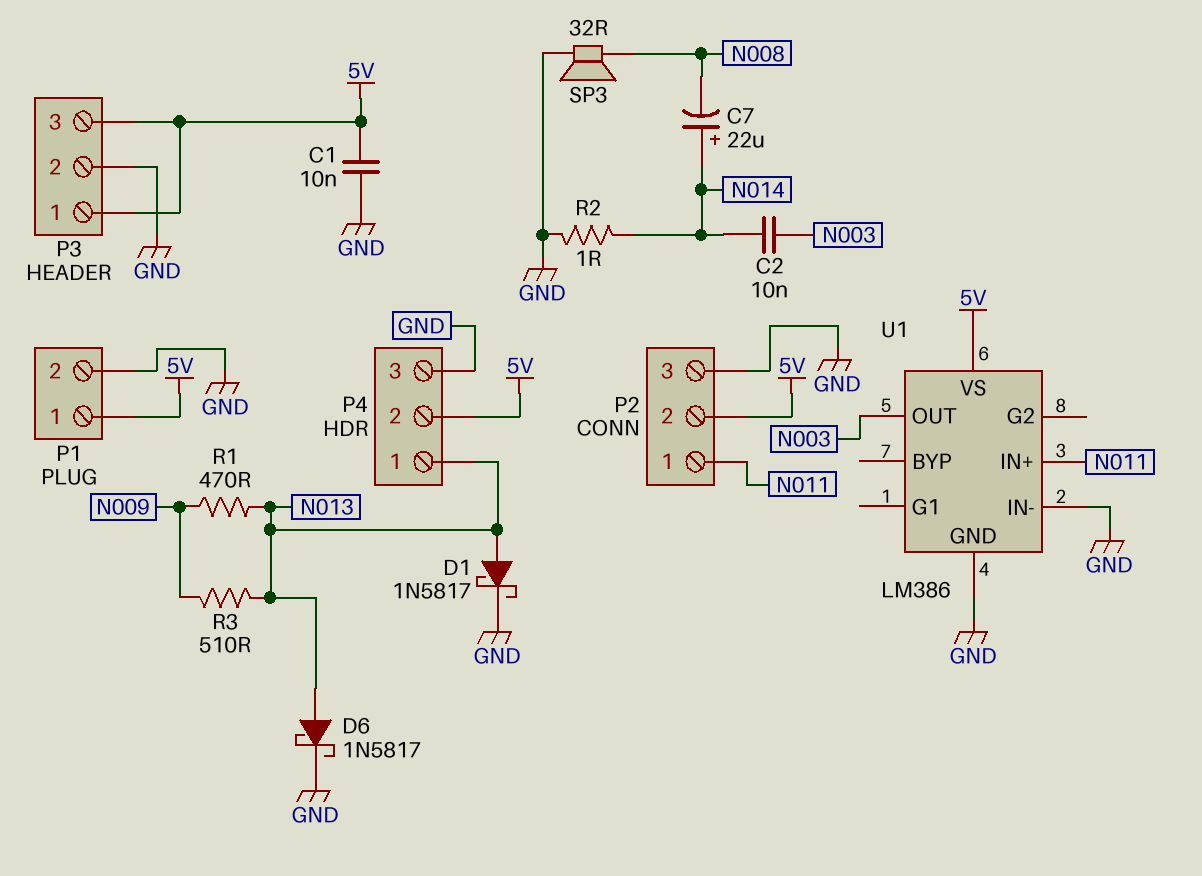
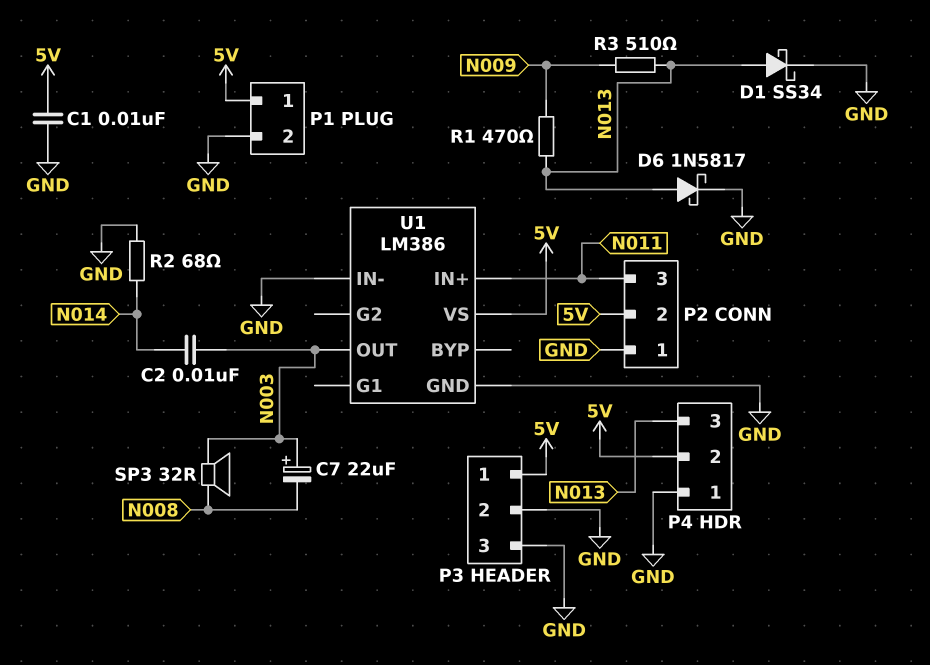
C7: 22uF (plus N014, minus N008) -> 22uF (plus N003, minus N008)
D1: schottky 1N5817 (A N013, K GND) -> schottky SS34 (A N013, K GND)
P2 pin 1: N011 -> GND
P2 pin 3: GND -> N011
P3 pin 3: 5V -> GND
P4 pin 1: N013 -> GND
P4 pin 3: GND -> N013
R2: 1 (GND, N014) -> 68 (GND, N014)
SP3: speaker 32R (GND, N008) -> speaker 32R (N003, N008)

